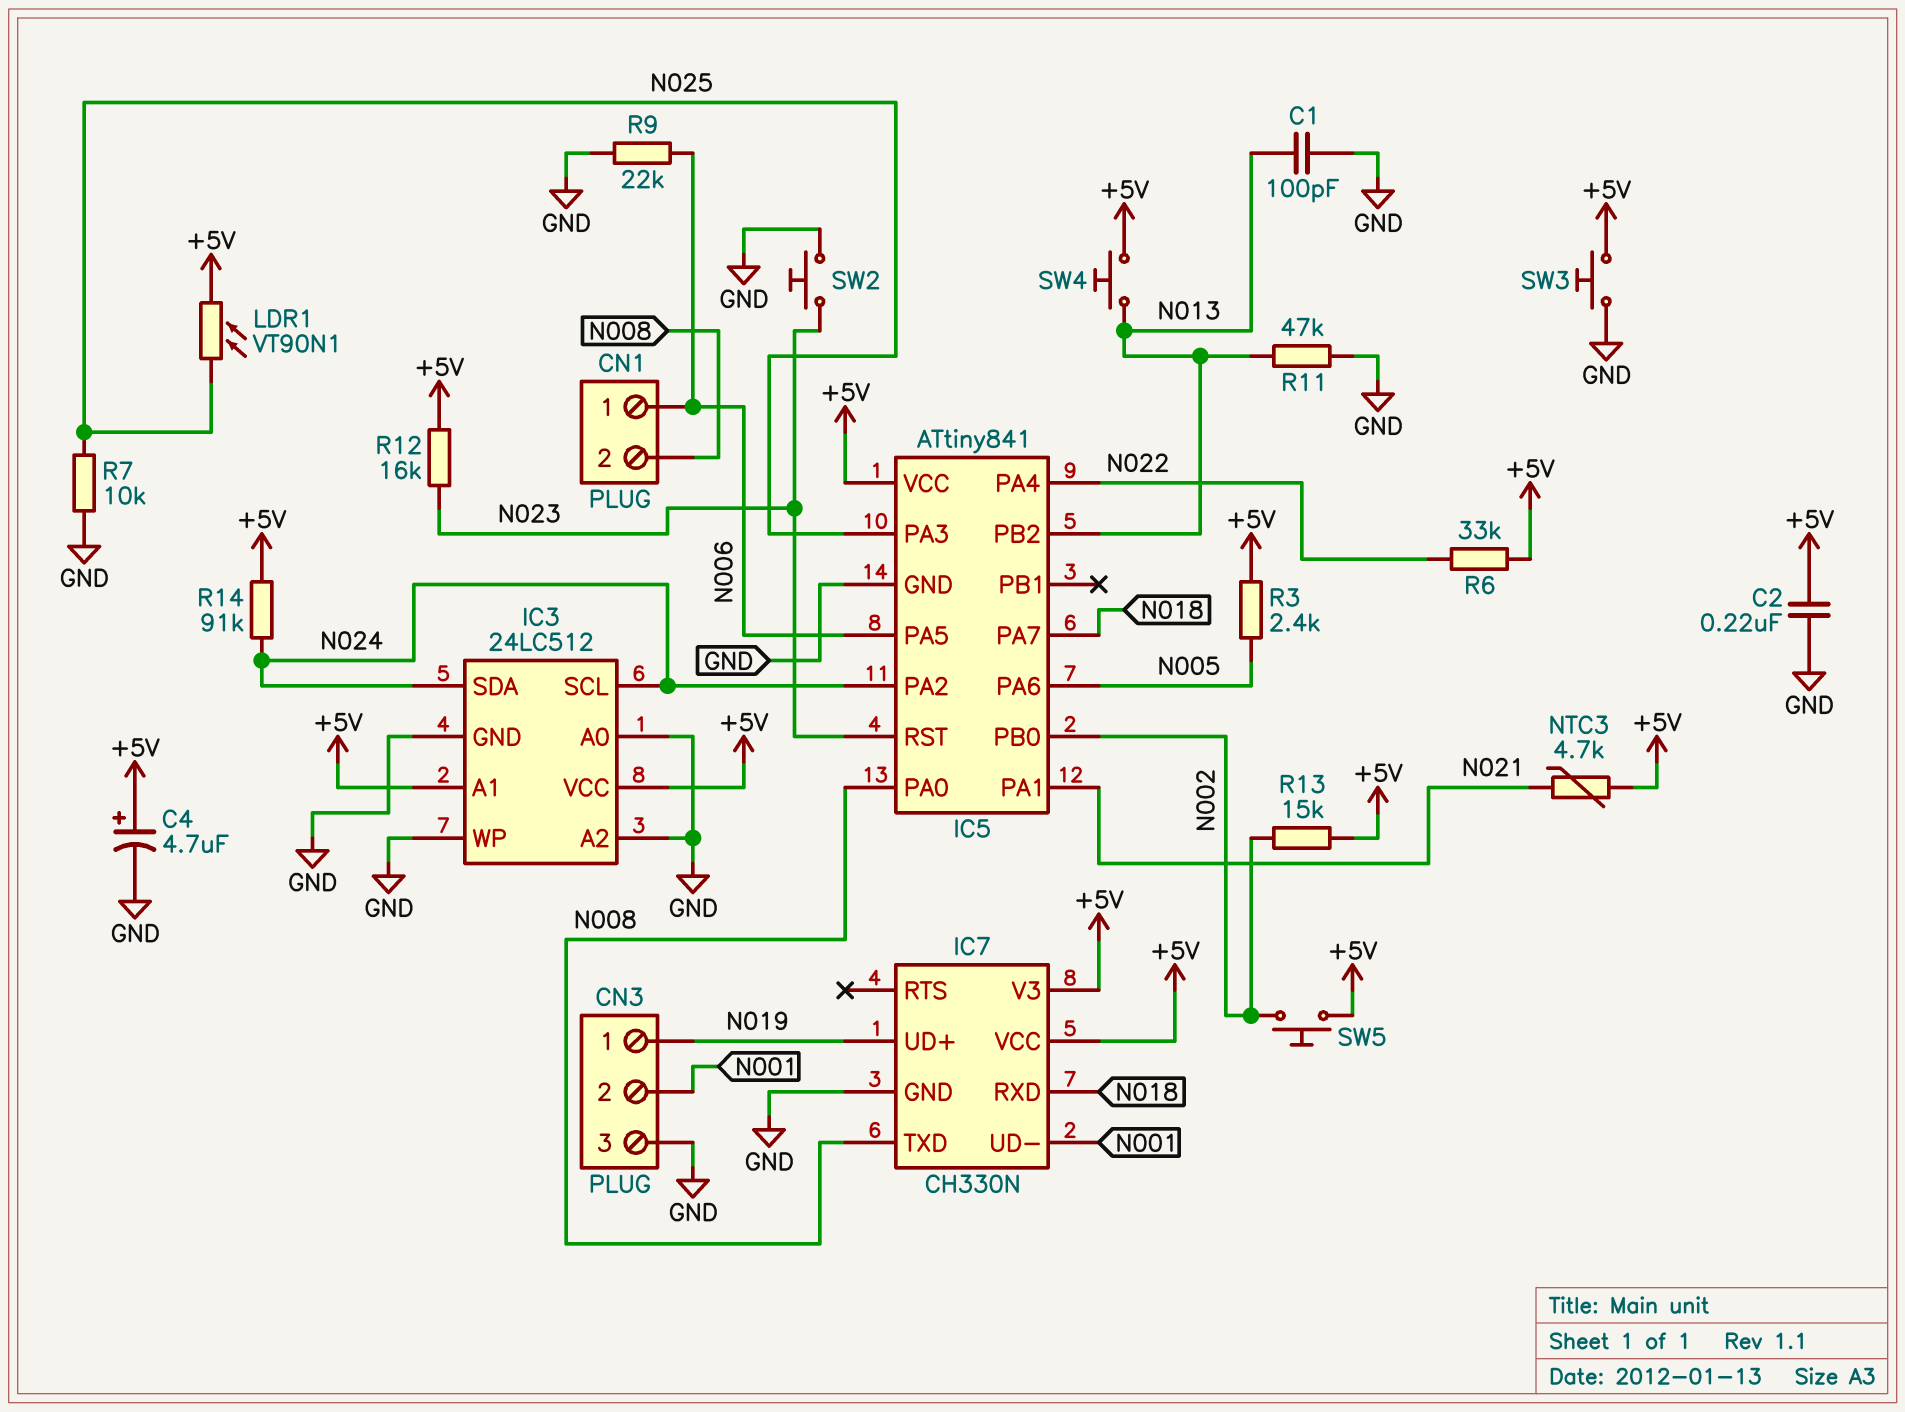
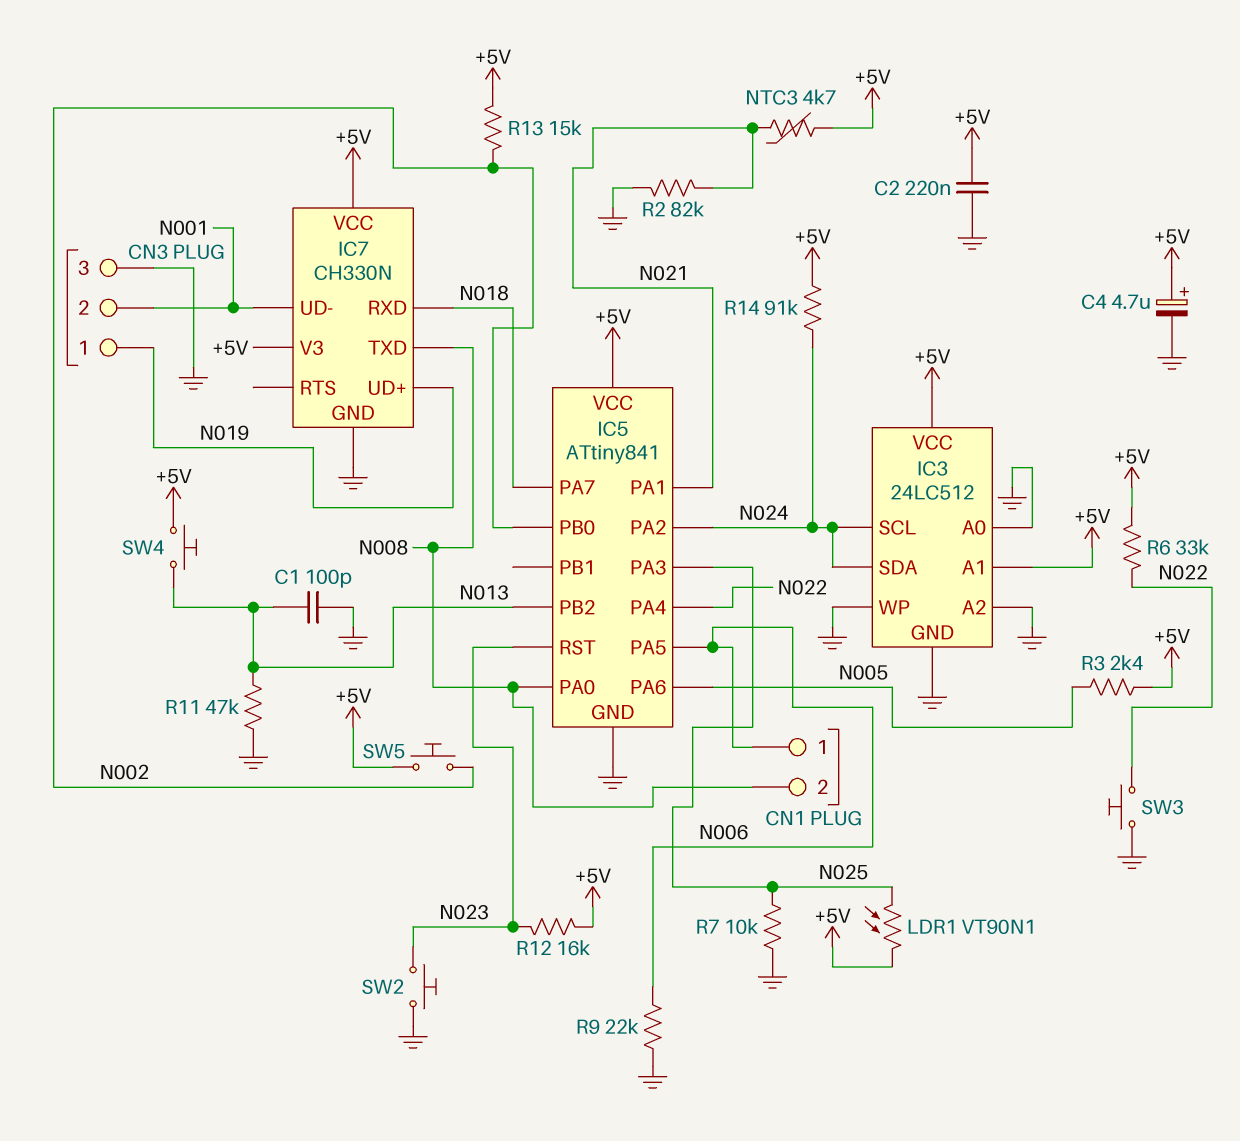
R2: none -> 82k (GND, N021)
SW3: button (+5V, GND) -> button (GND, N022)

